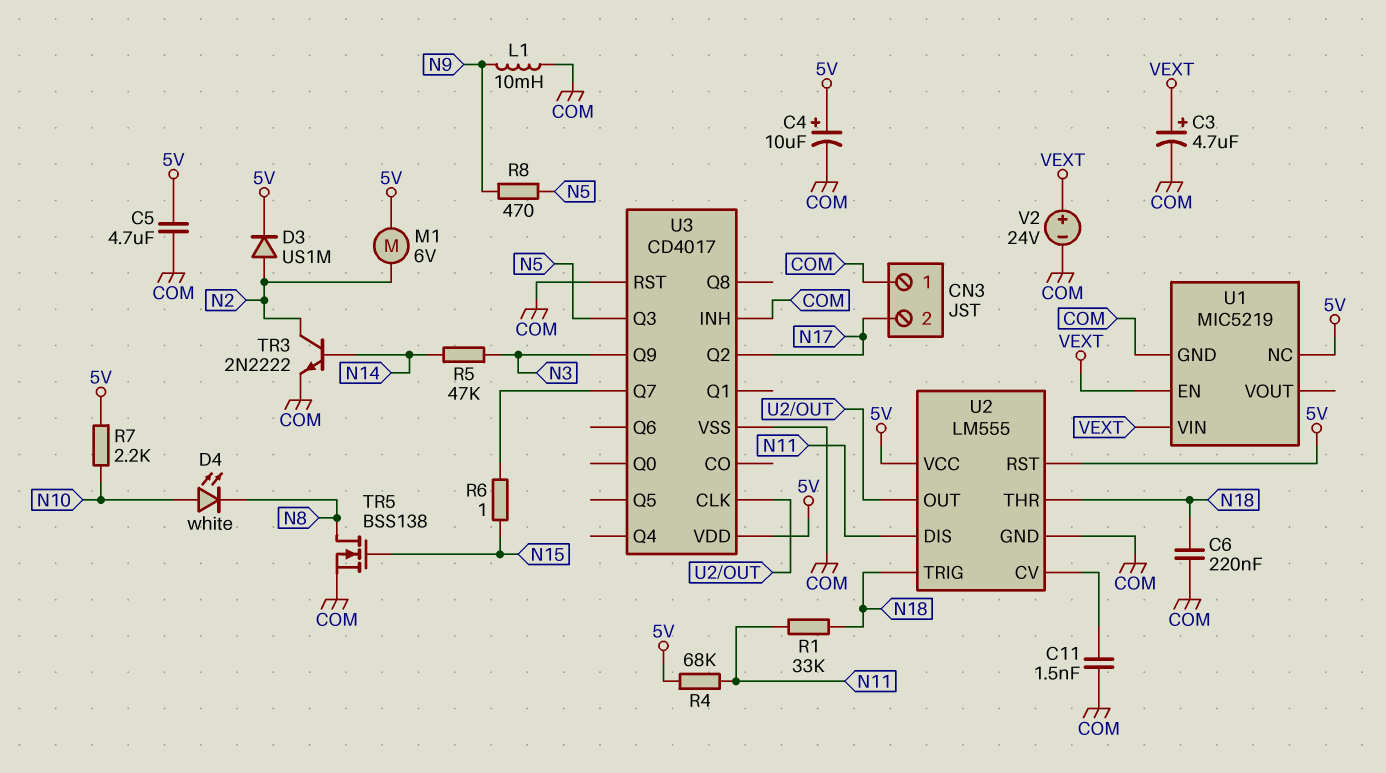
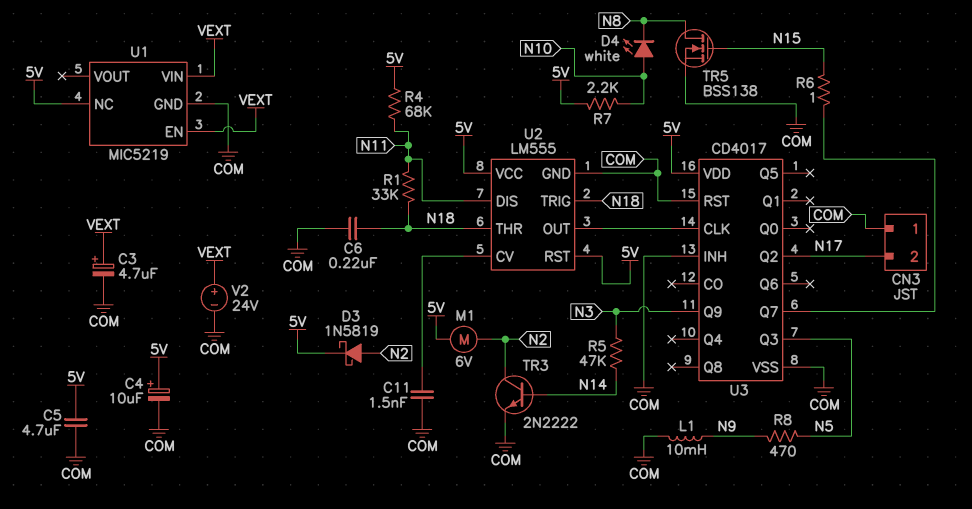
D3: diode US1M (A N2, K 5V) -> schottky 1N5819 (A N2, K 5V)

